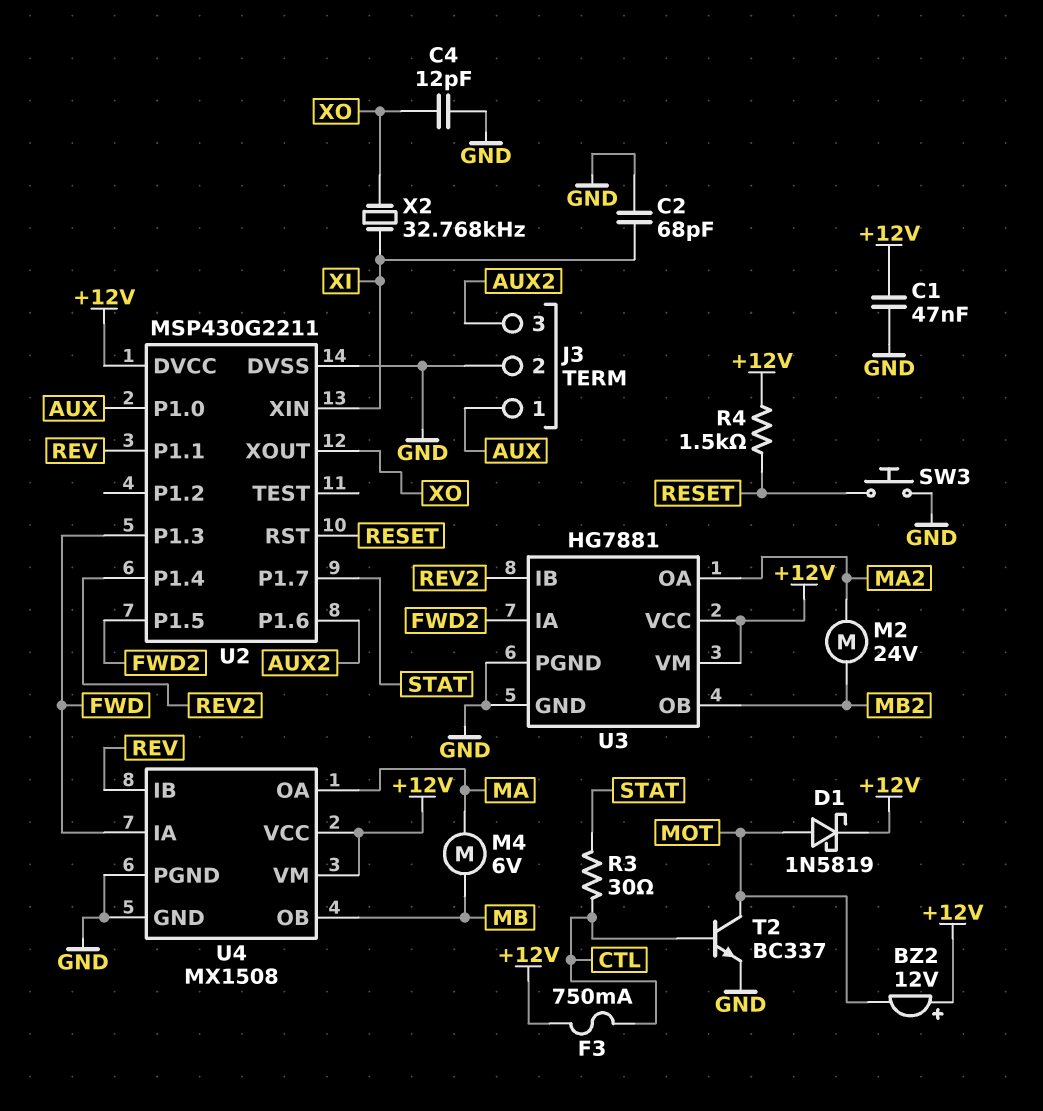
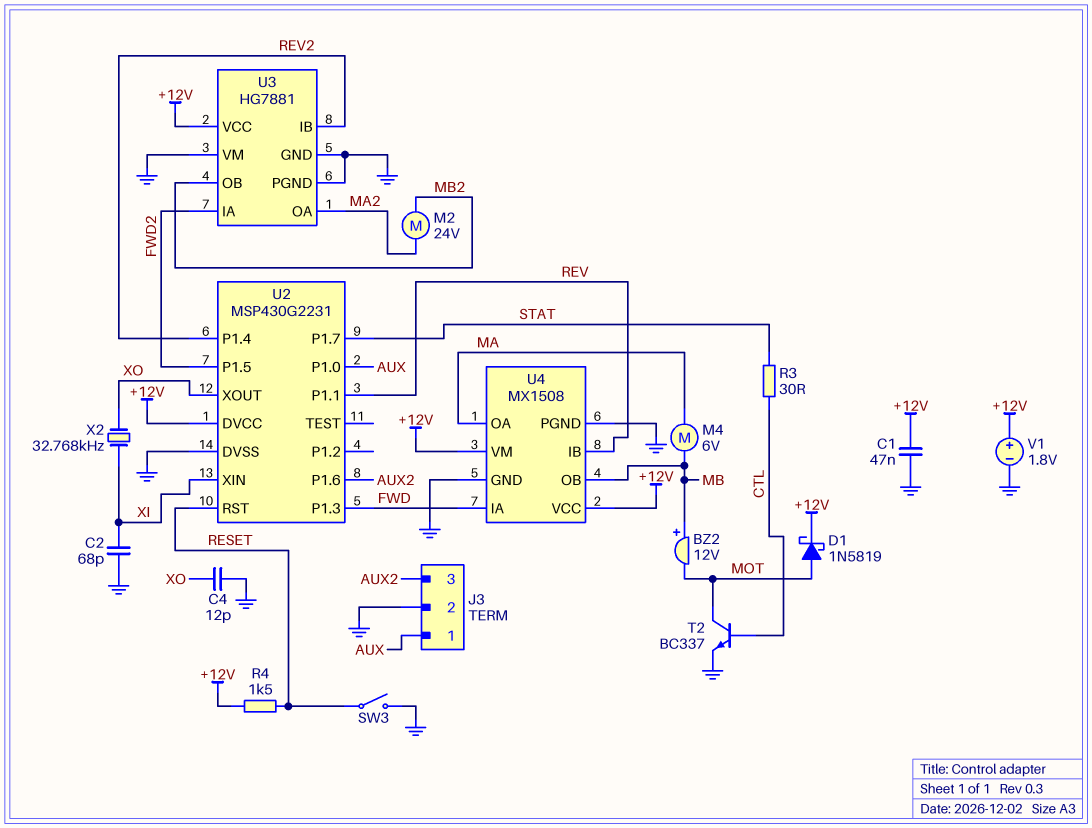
BZ2: buzzer 12V (plus +12V, minus MOT) -> buzzer 12V (plus MB, minus MOT)
F3: 750mA (+12V, CTL) -> none
SW3: button (GND, RESET) -> switch (GND, RESET)
U2: MSP430G2211 -> MSP430G2231
U3 pin VM: +12V -> GND
V1: none -> 1.8V (plus +12V, minus GND)

